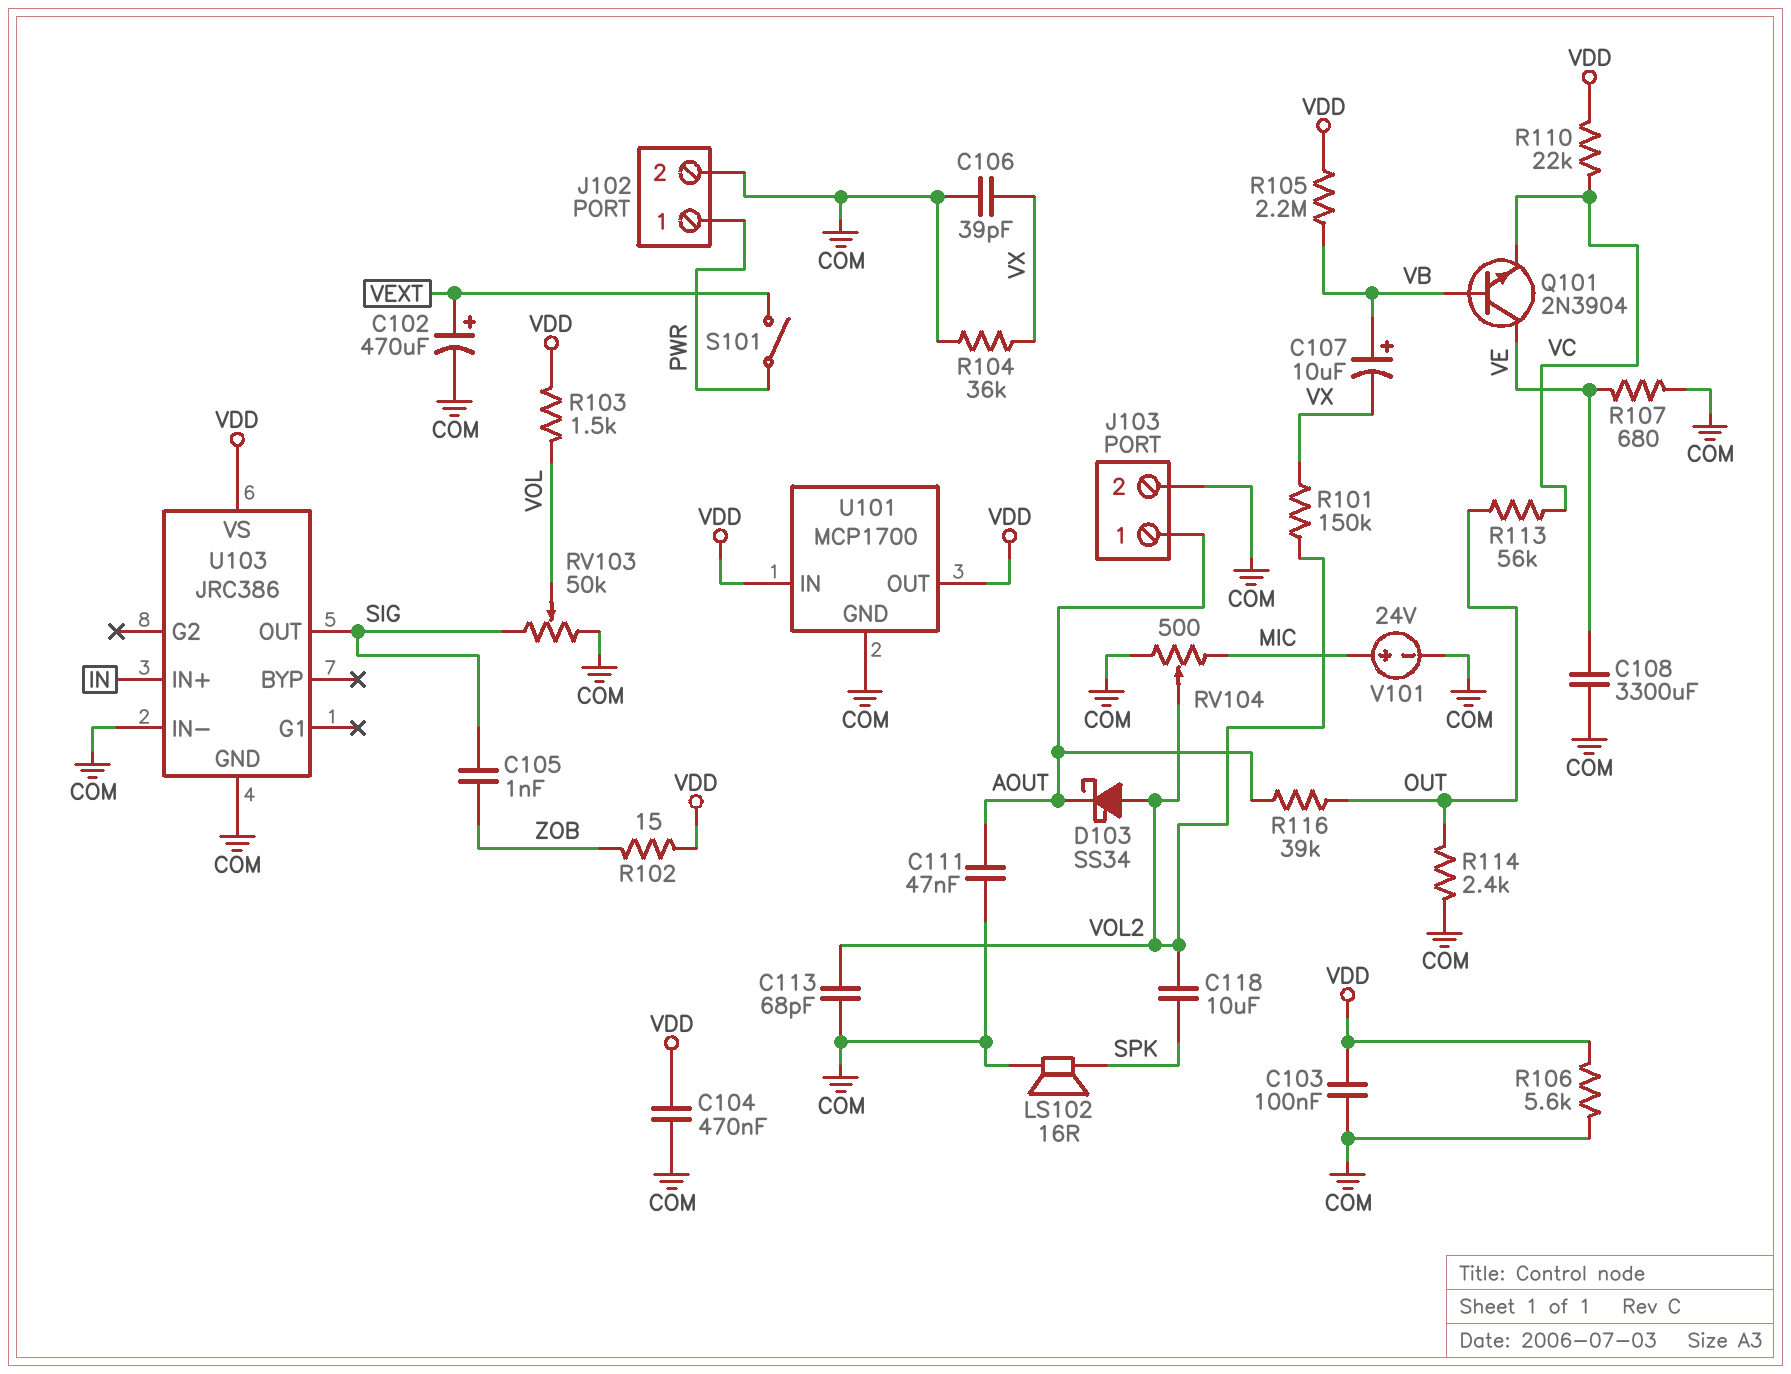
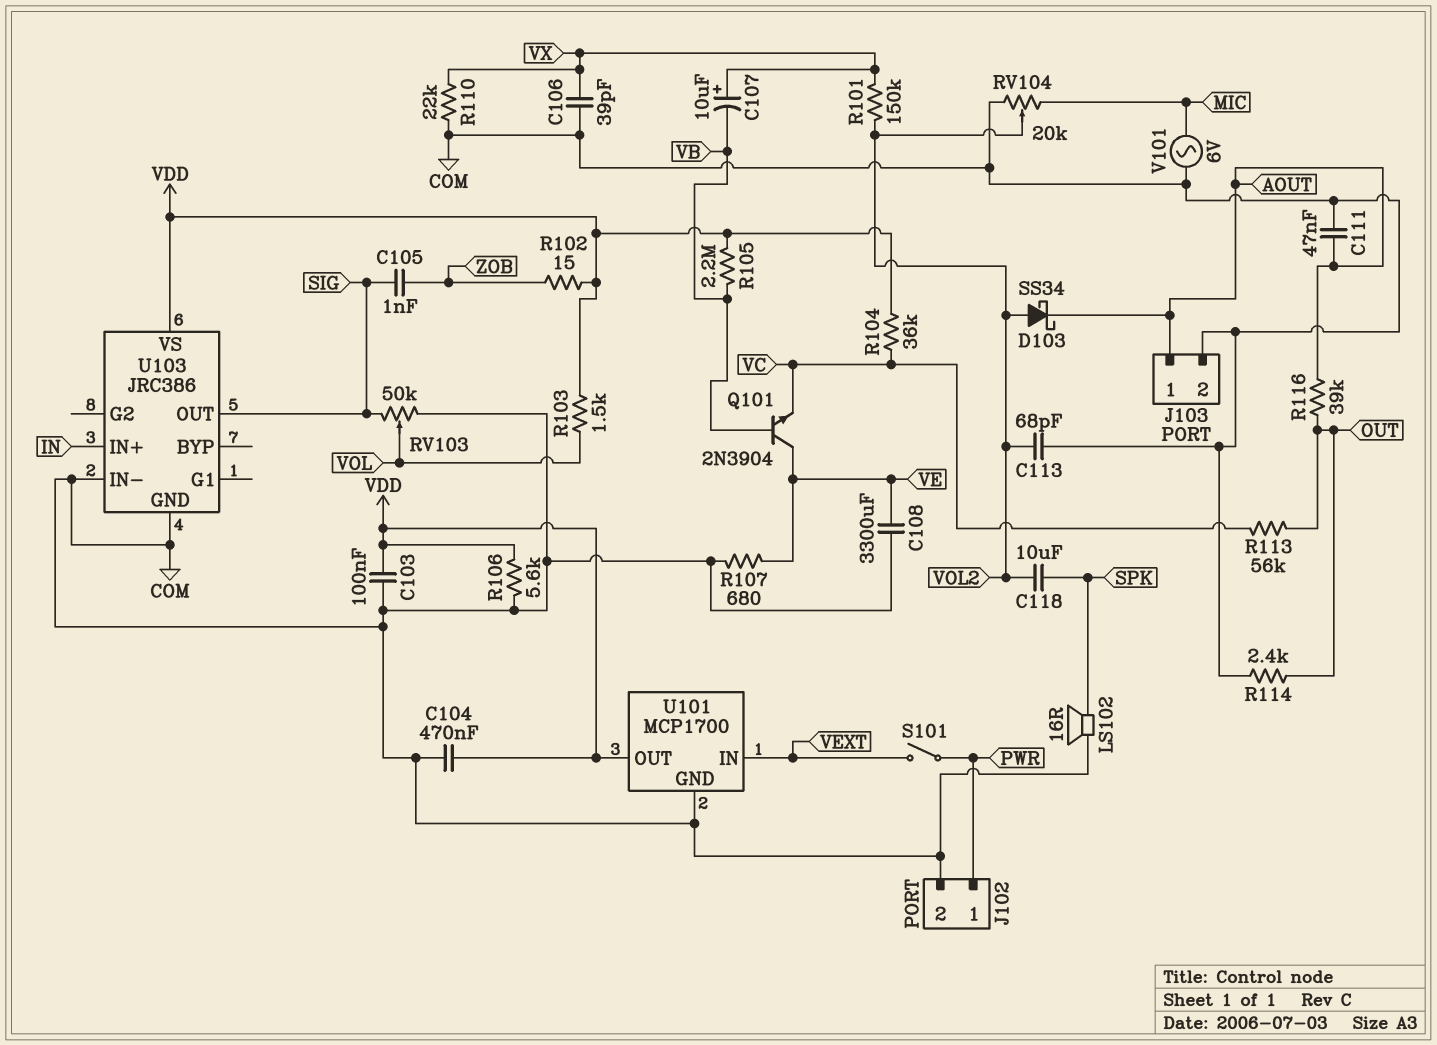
C102: 470uF (plus VEXT, minus COM) -> none
C107: 10uF (plus VB, minus VX) -> 10uF (plus VX, minus VB)
R104: 36k (COM, VX) -> 36k (VC, VDD)
R110: 22k (VC, VDD) -> 22k (COM, VX)
RV104: 500 (COM, MIC, wiper VOL2) -> 20k (COM, MIC, wiper VOL2)
U101 pin IN: VDD -> VEXT
V101: 24V (plus MIC, minus COM) -> AC 6V (COM, MIC)

